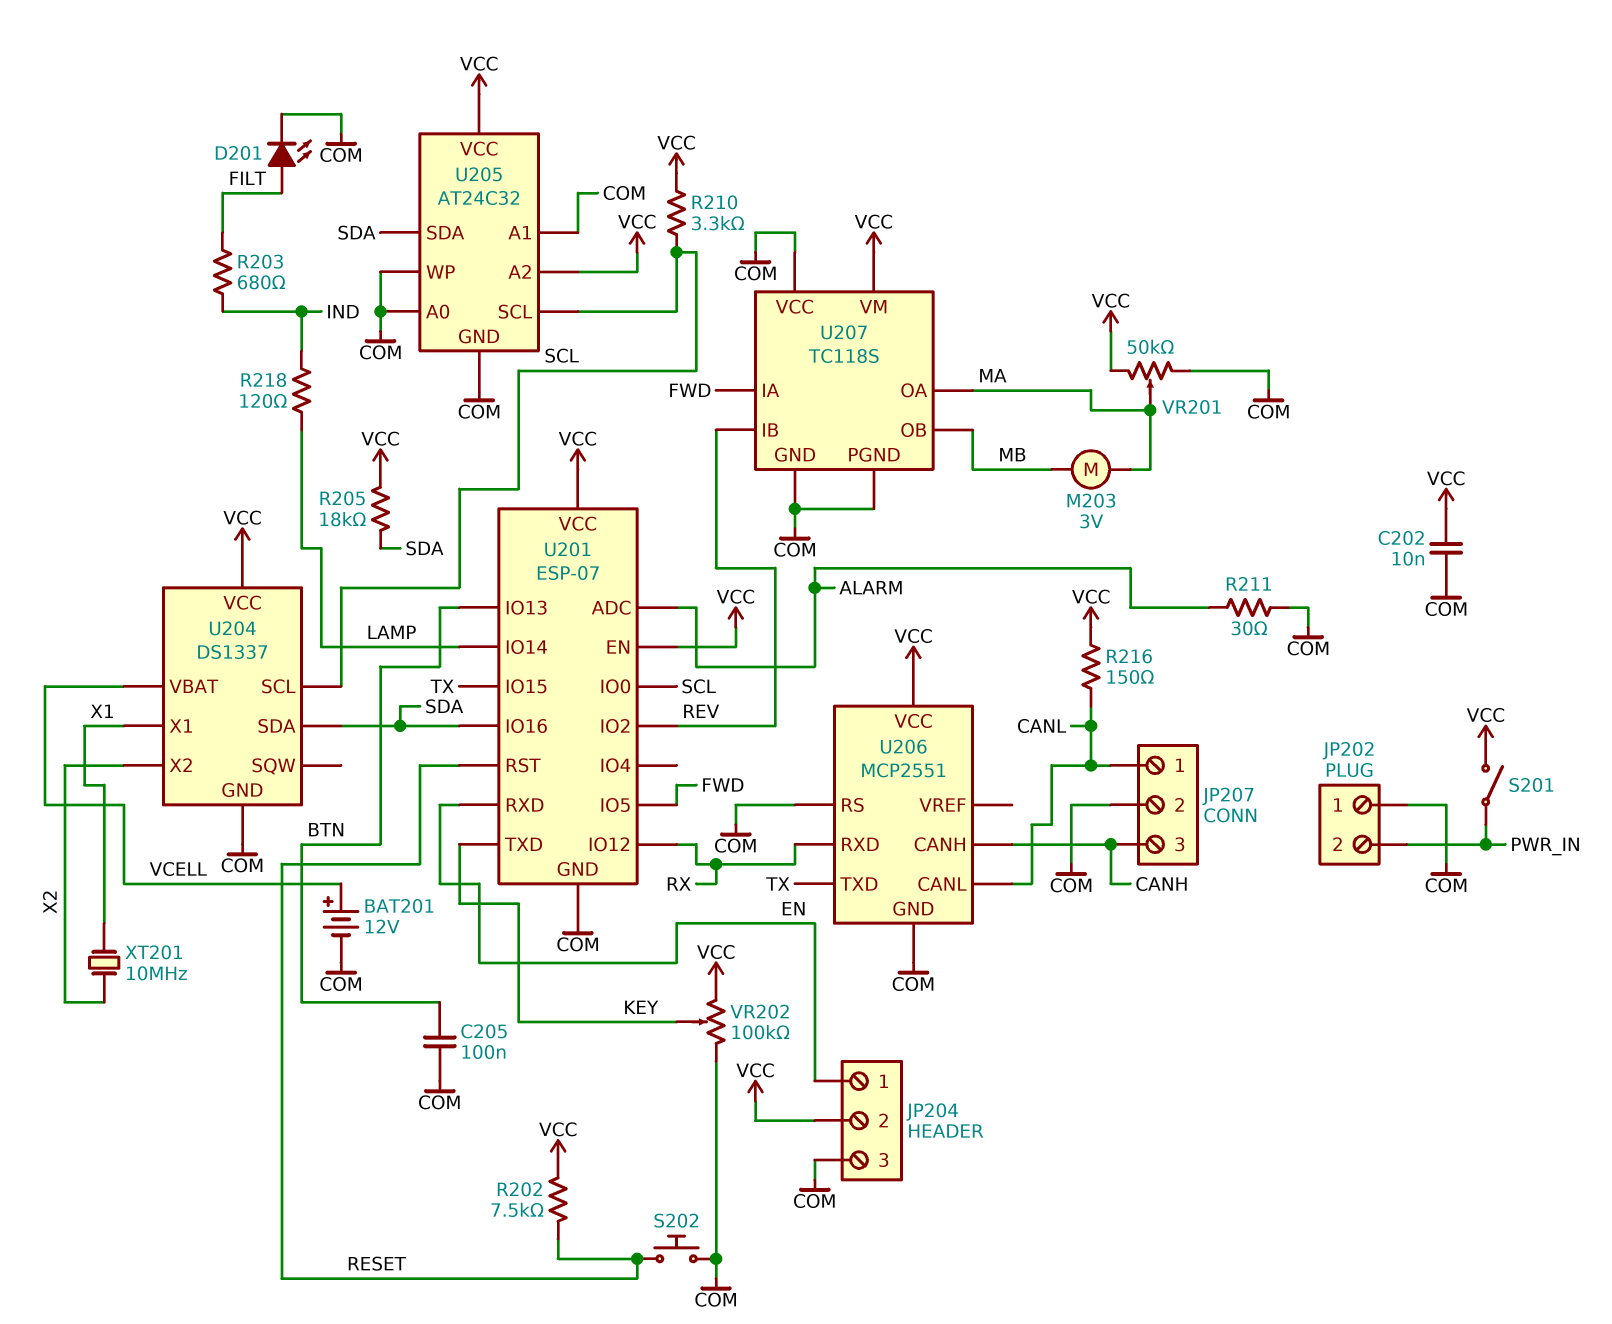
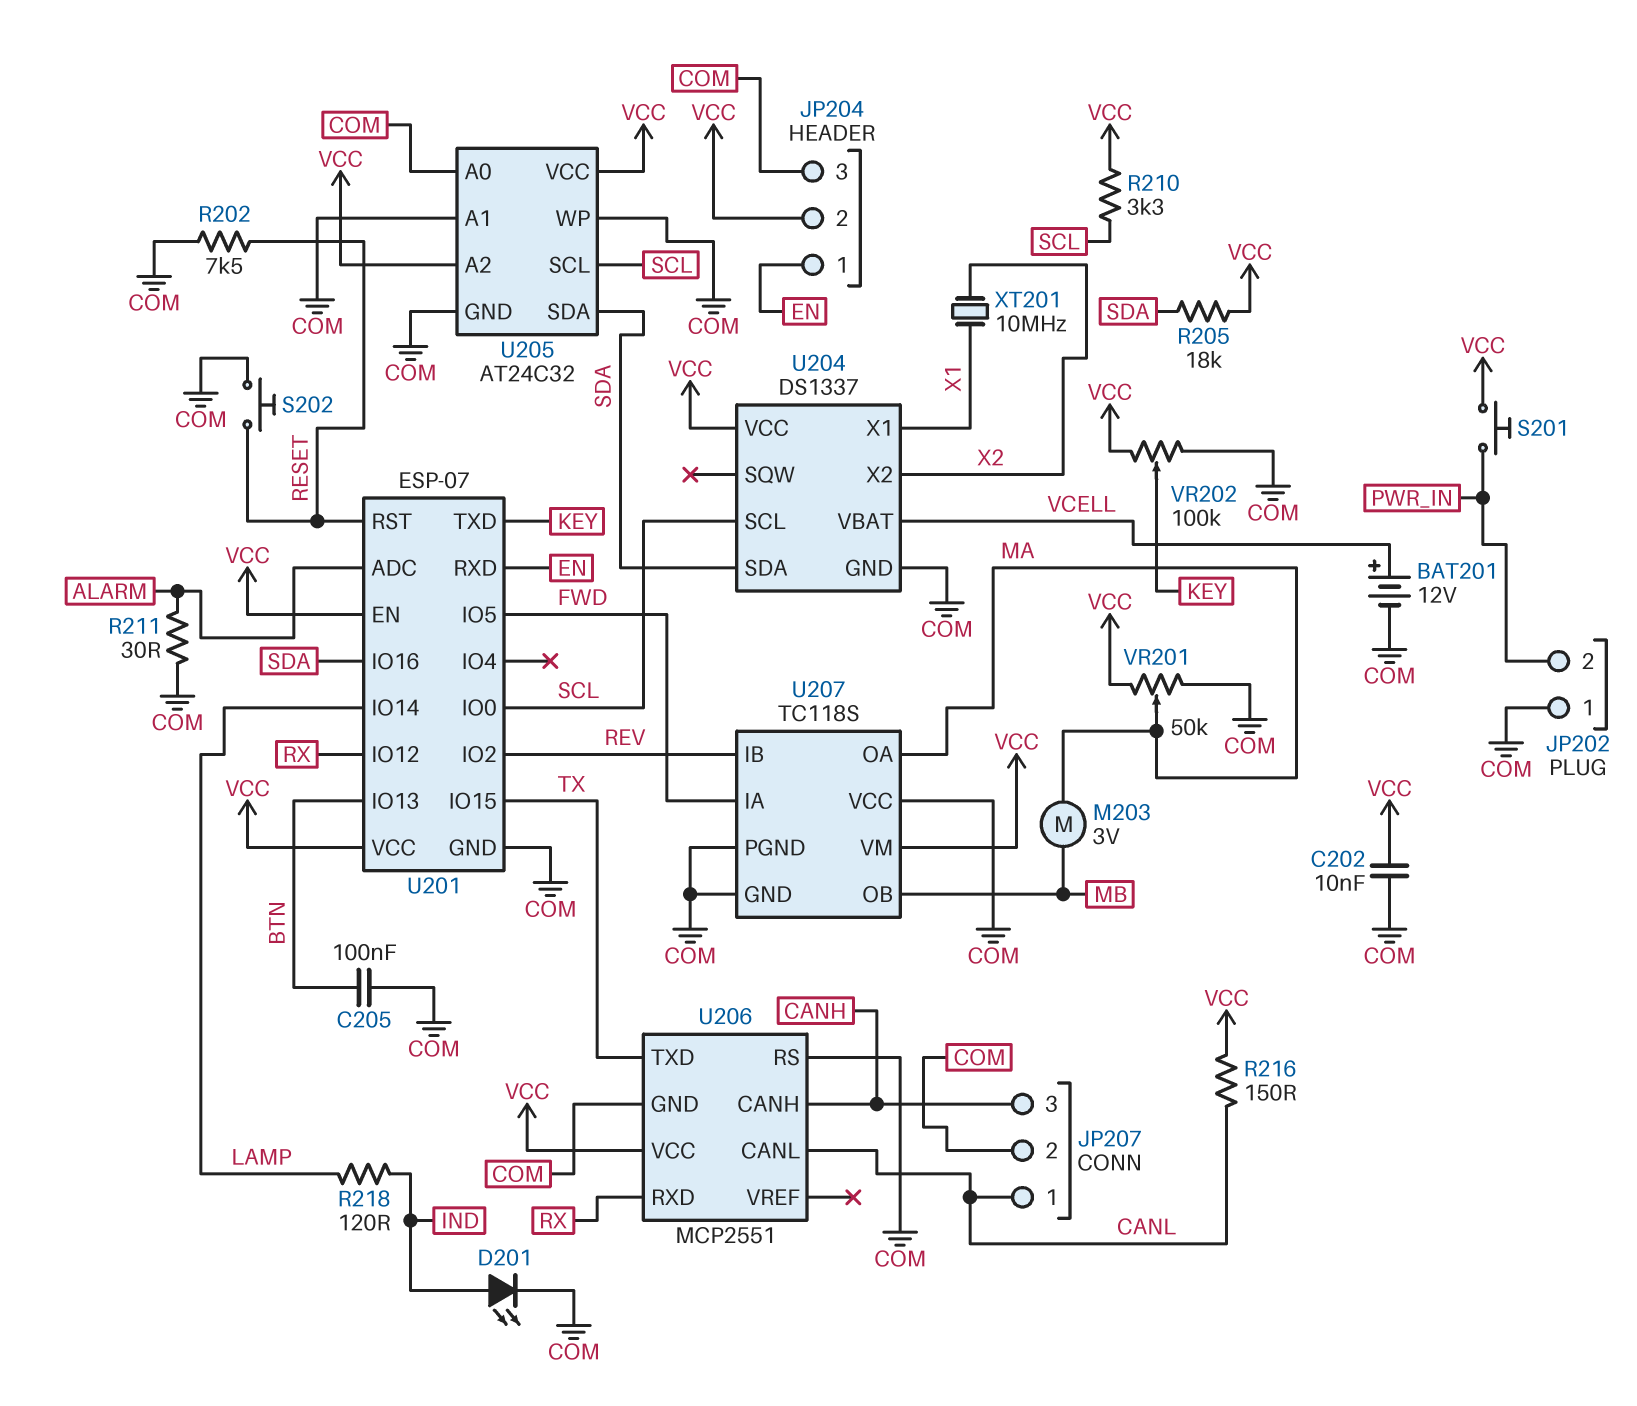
D201: LED (A FILT, K COM) -> LED (A IND, K COM)
R202: 7.5k (RESET, VCC) -> 7.5k (COM, RESET)
R203: 680 (FILT, IND) -> none
S201: switch (PWR_IN, VCC) -> button (PWR_IN, VCC)

